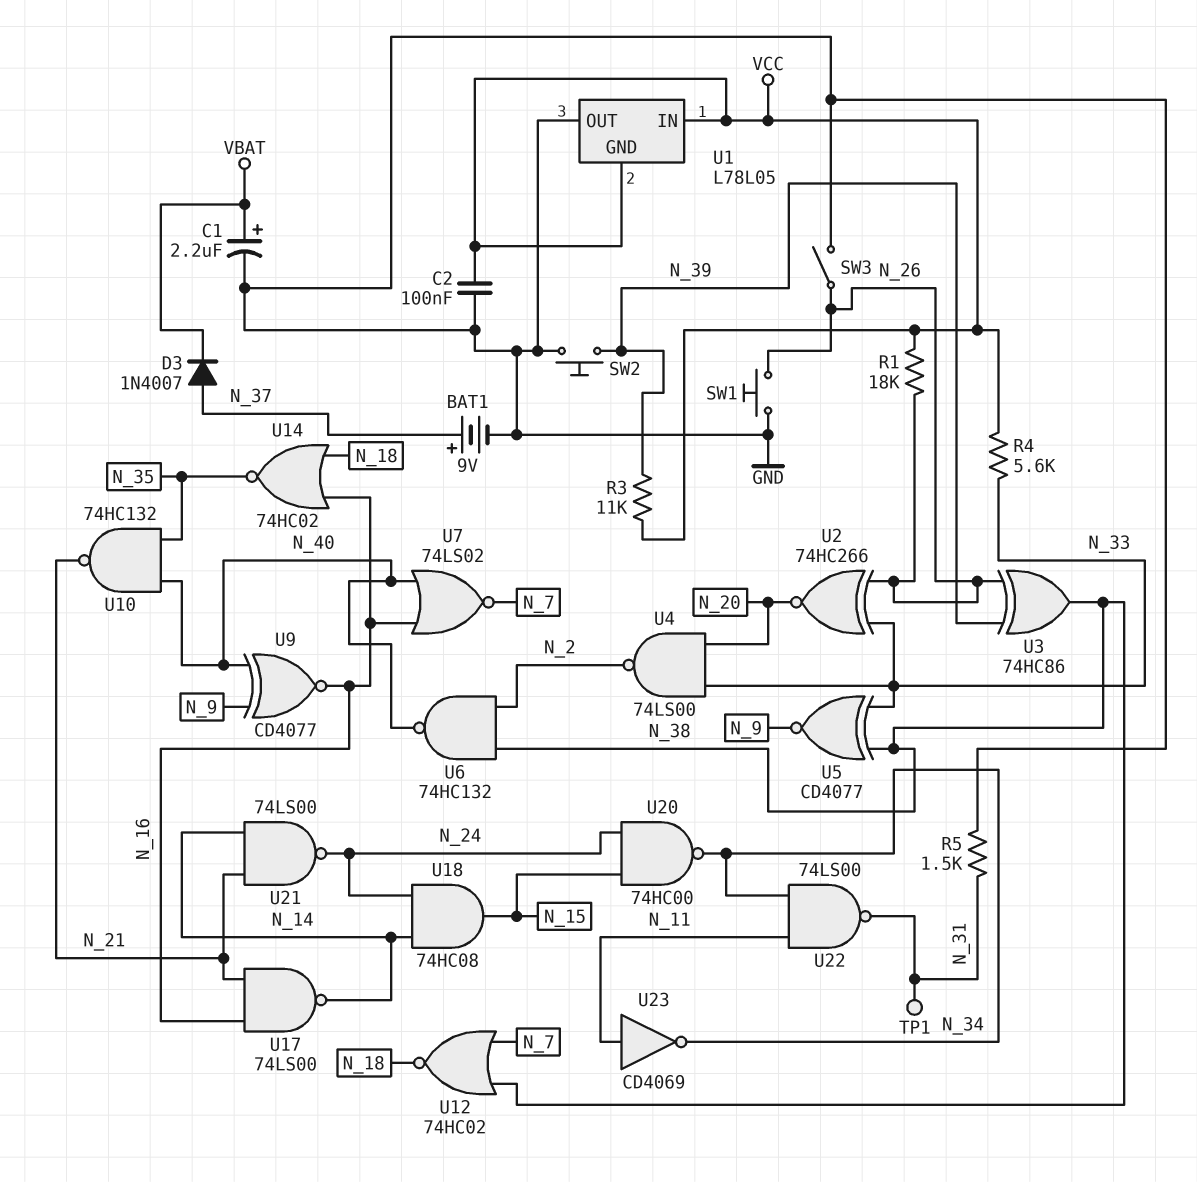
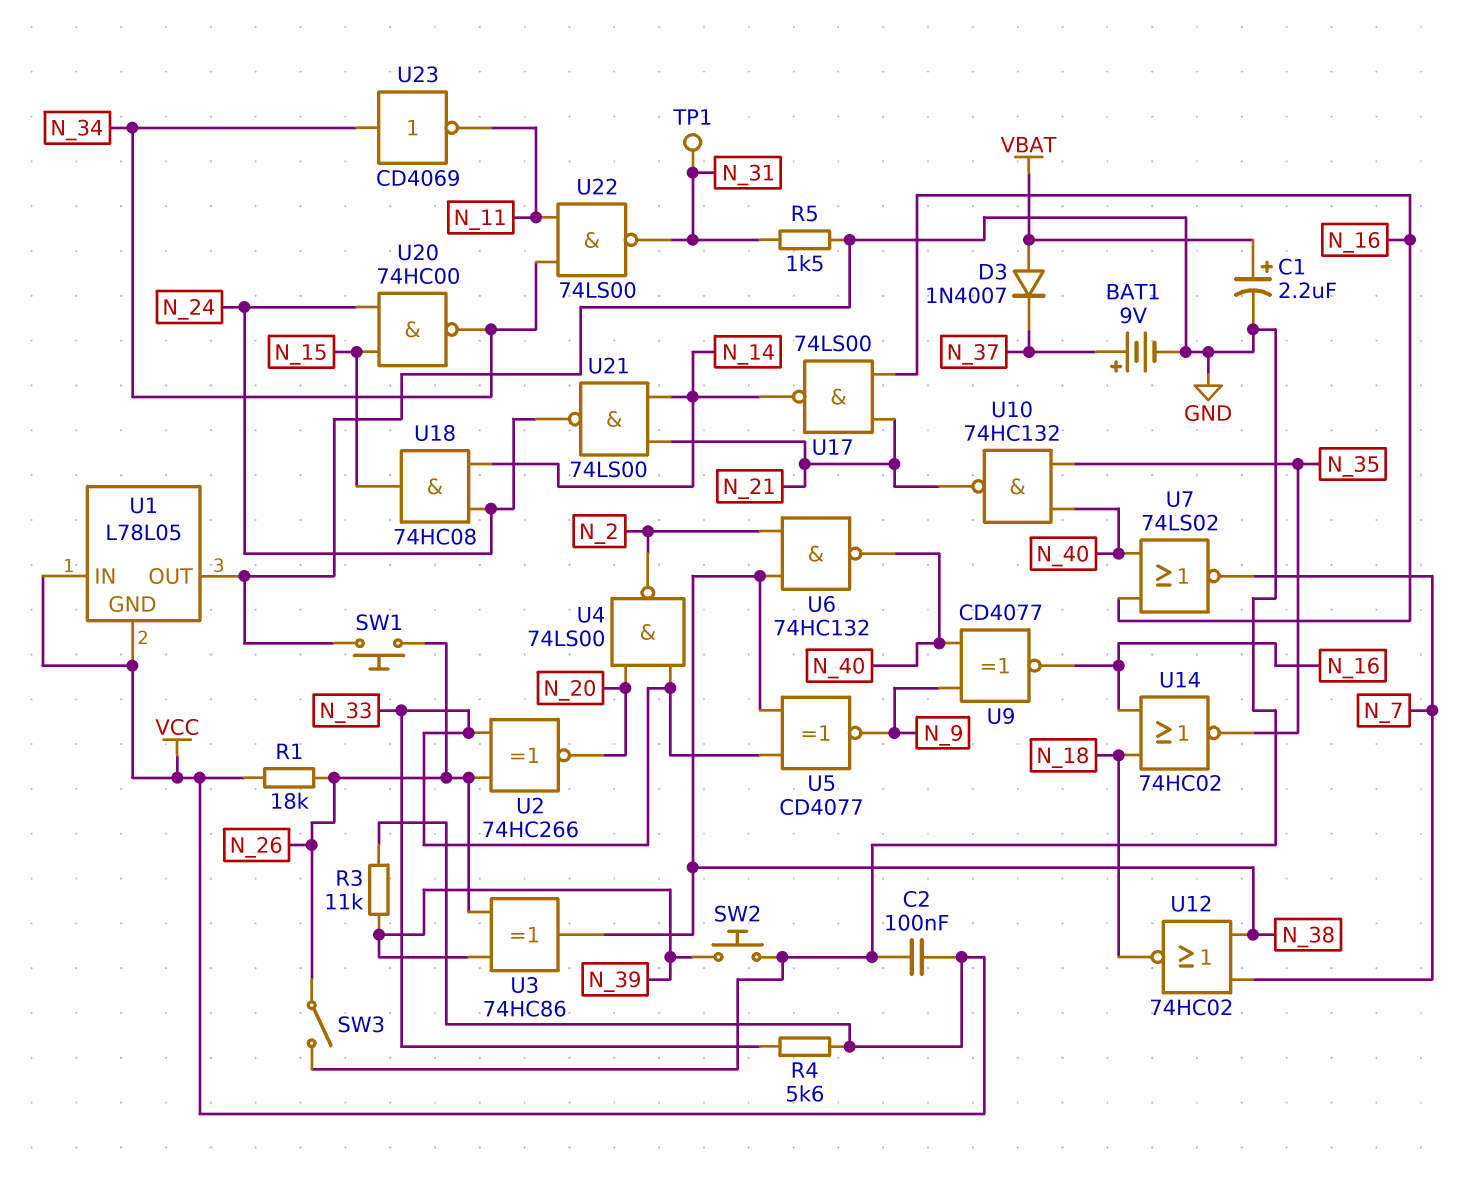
D3: diode 1N4007 (A N_37, K VBAT) -> diode 1N4007 (A VBAT, K N_37)
U23: NOT CD4069 (in N_11, out N_34) -> NOT CD4069 (in N_34, out N_11)

